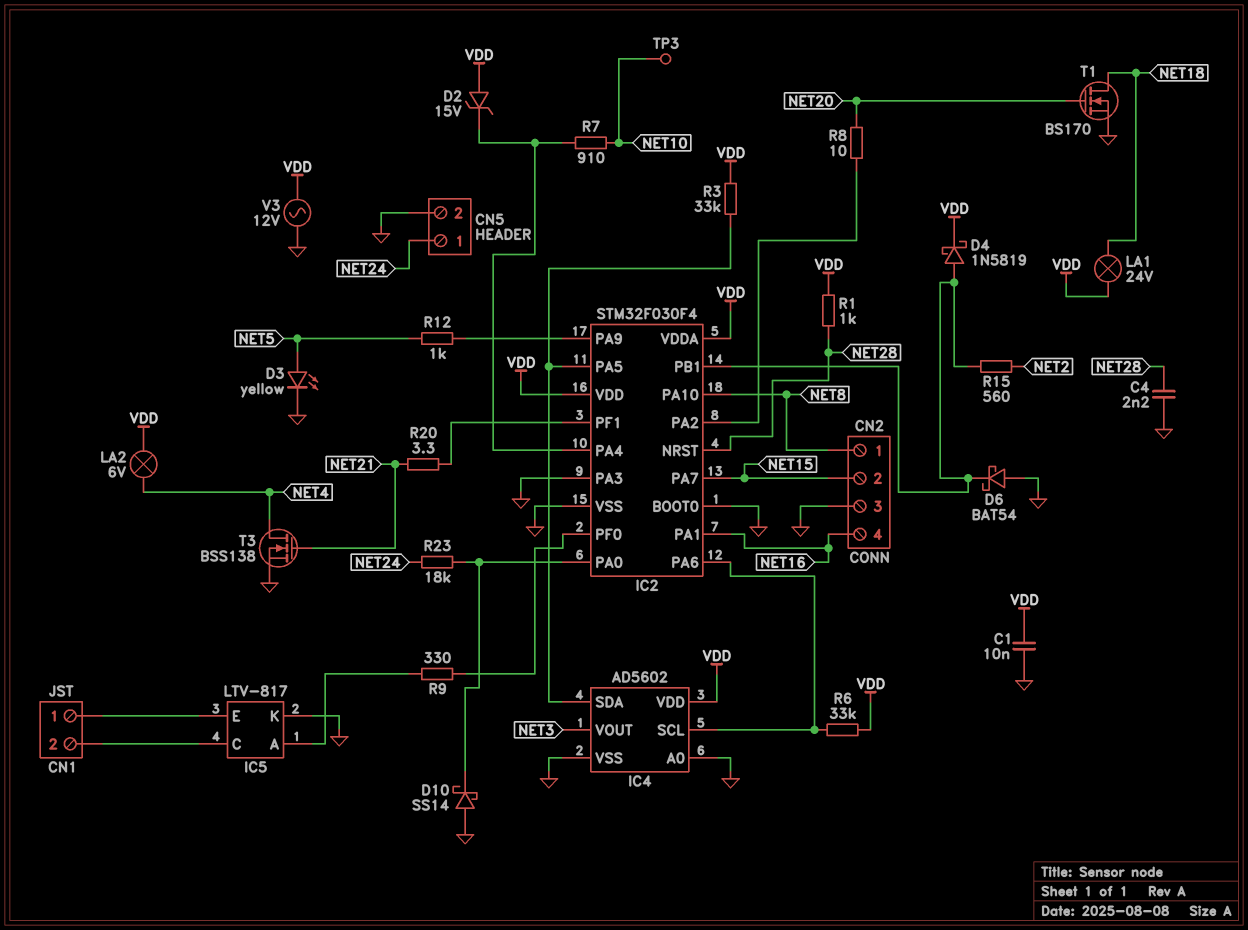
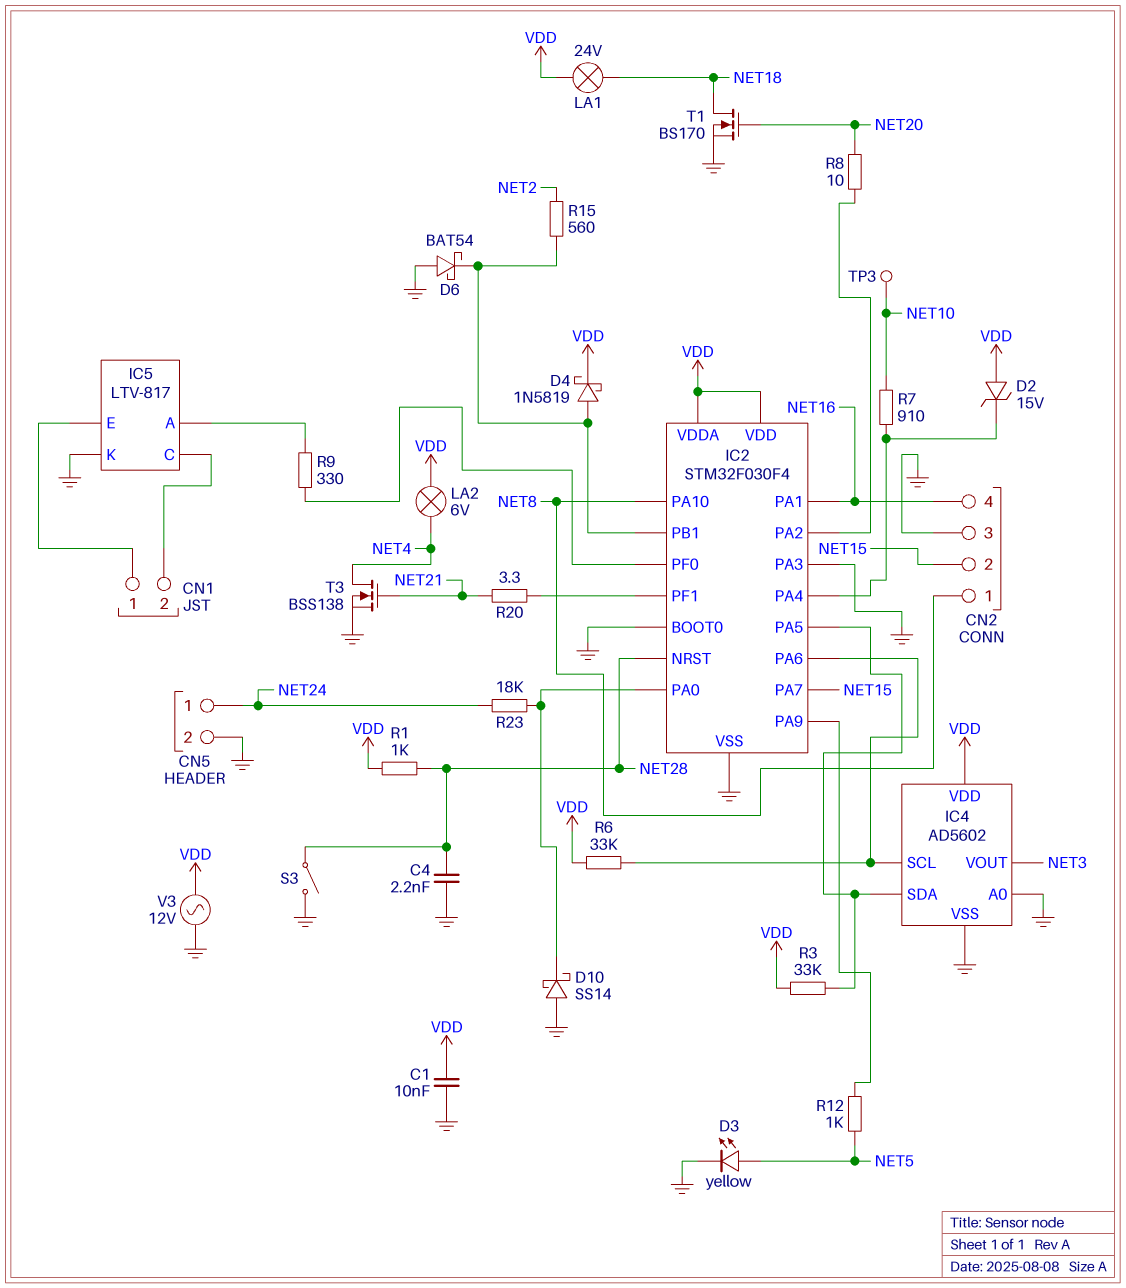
S3: none -> switch (GND, NET28)

